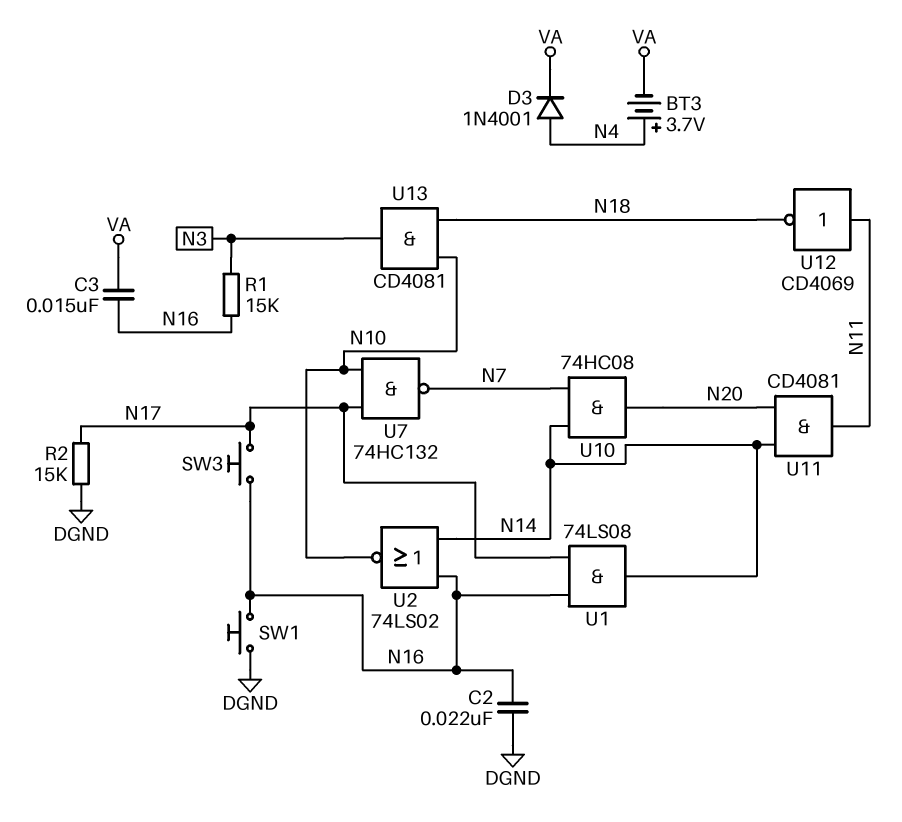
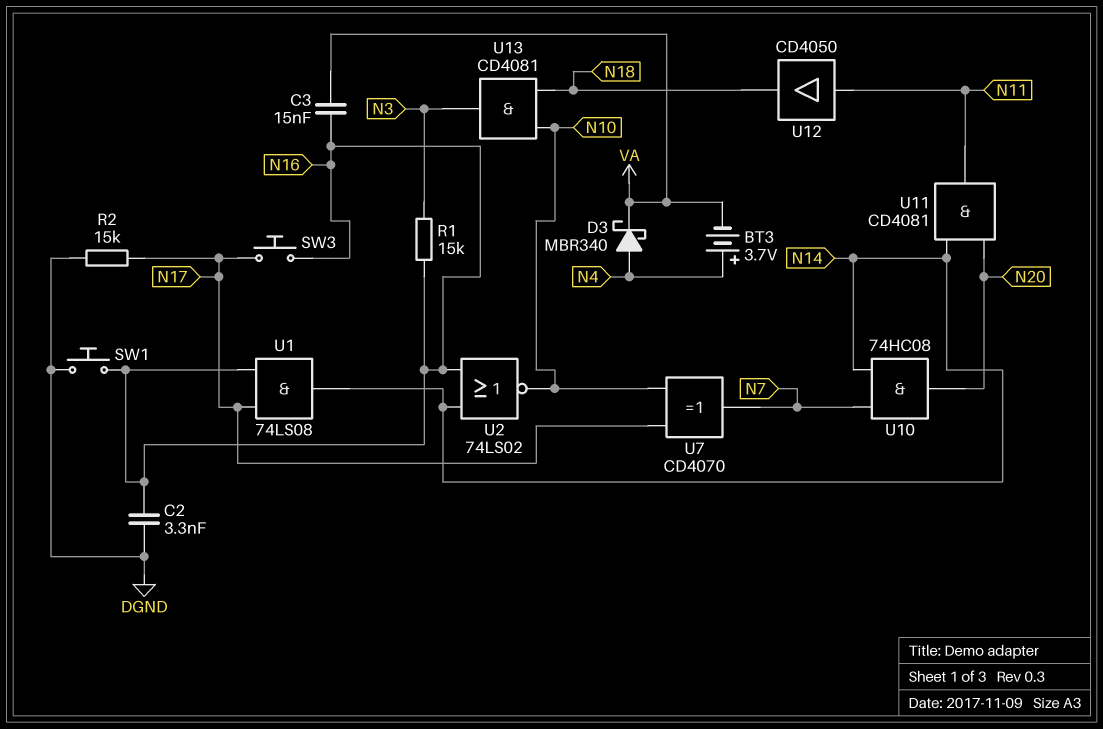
C2: 22nF (DGND, N16) -> 3.3nF (DGND, N16)
D3: diode 1N4001 (A N4, K VA) -> schottky MBR340 (A N4, K VA)
U7: NAND 74HC132 (in N10, in N17, out N7) -> XOR CD4070 (in N10, in N17, out N7)
U12: NOT CD4069 (in N11, out N18) -> buffer CD4050 (in N11, out N18)

